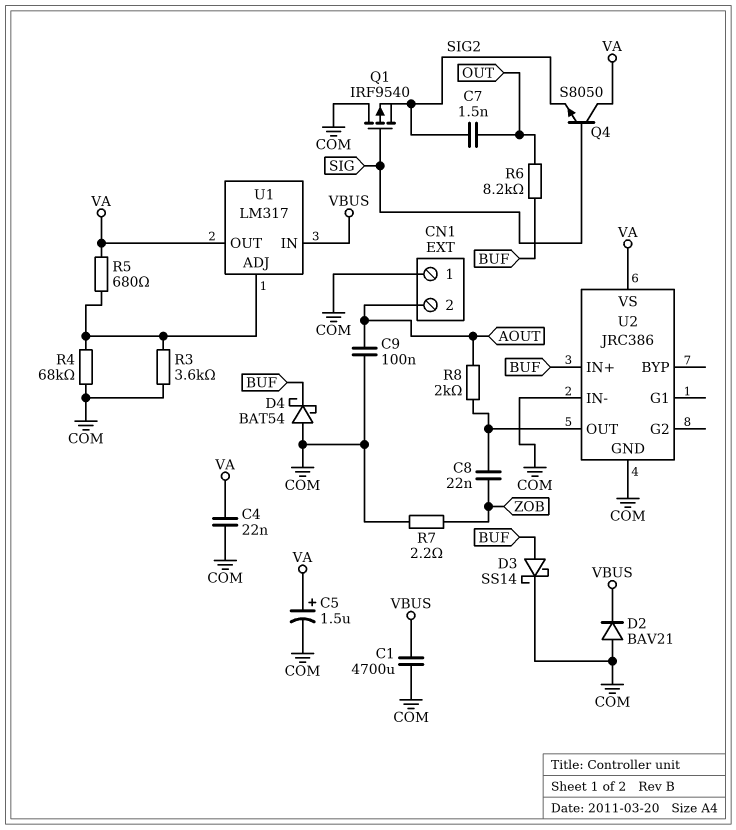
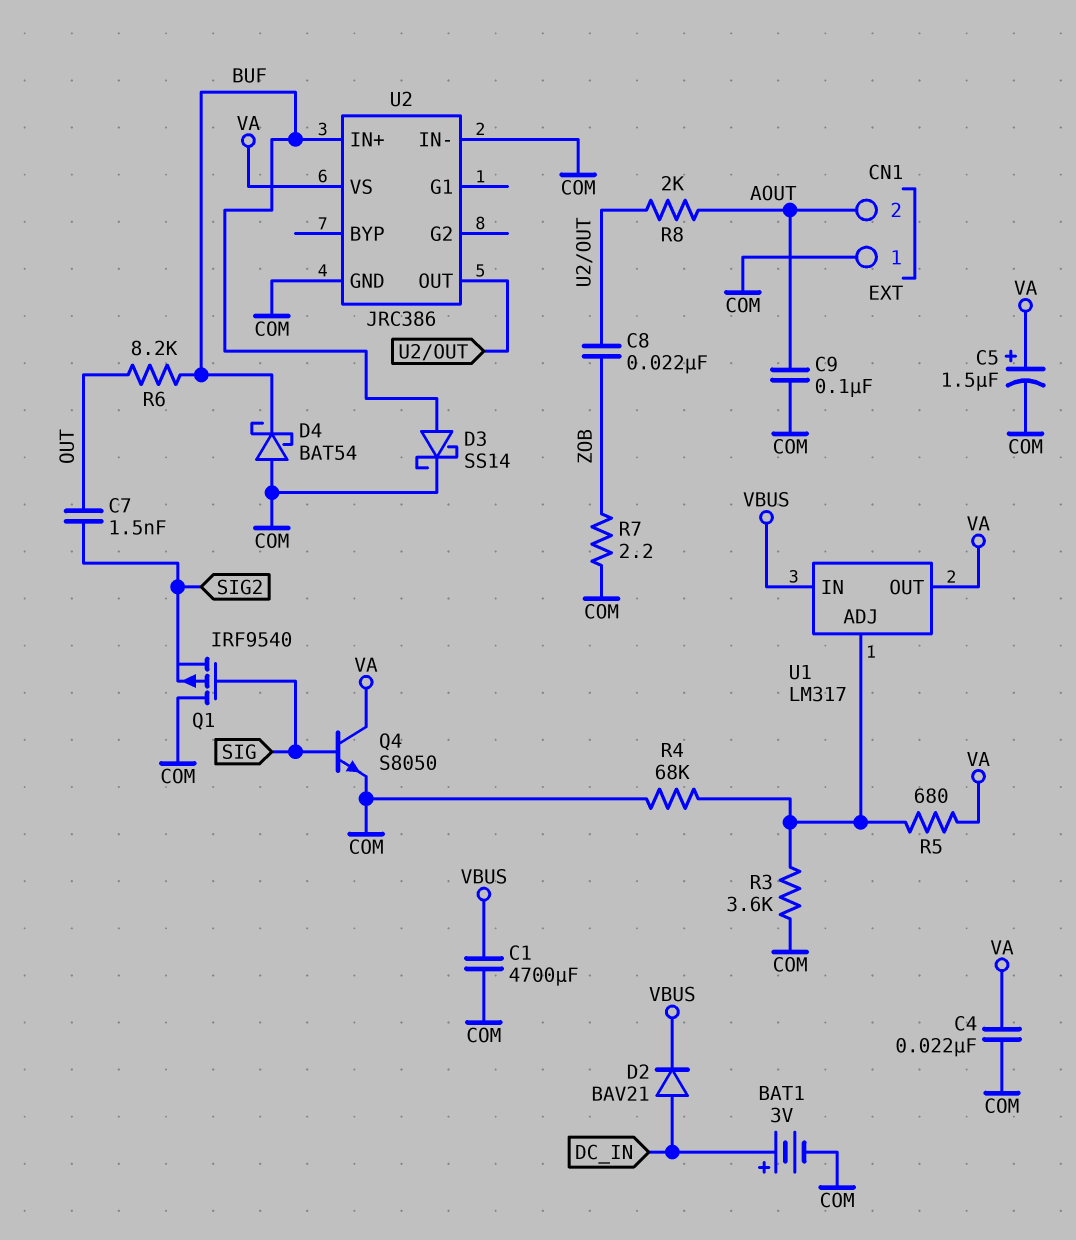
BAT1: none -> 3V (plus DC_IN, minus COM)
D2: diode BAV21 (A COM, K VBUS) -> diode BAV21 (A DC_IN, K VBUS)
Q4: NPN S8050 (B SIG, C VA, E SIG2) -> NPN S8050 (B SIG, C VA, E COM)

